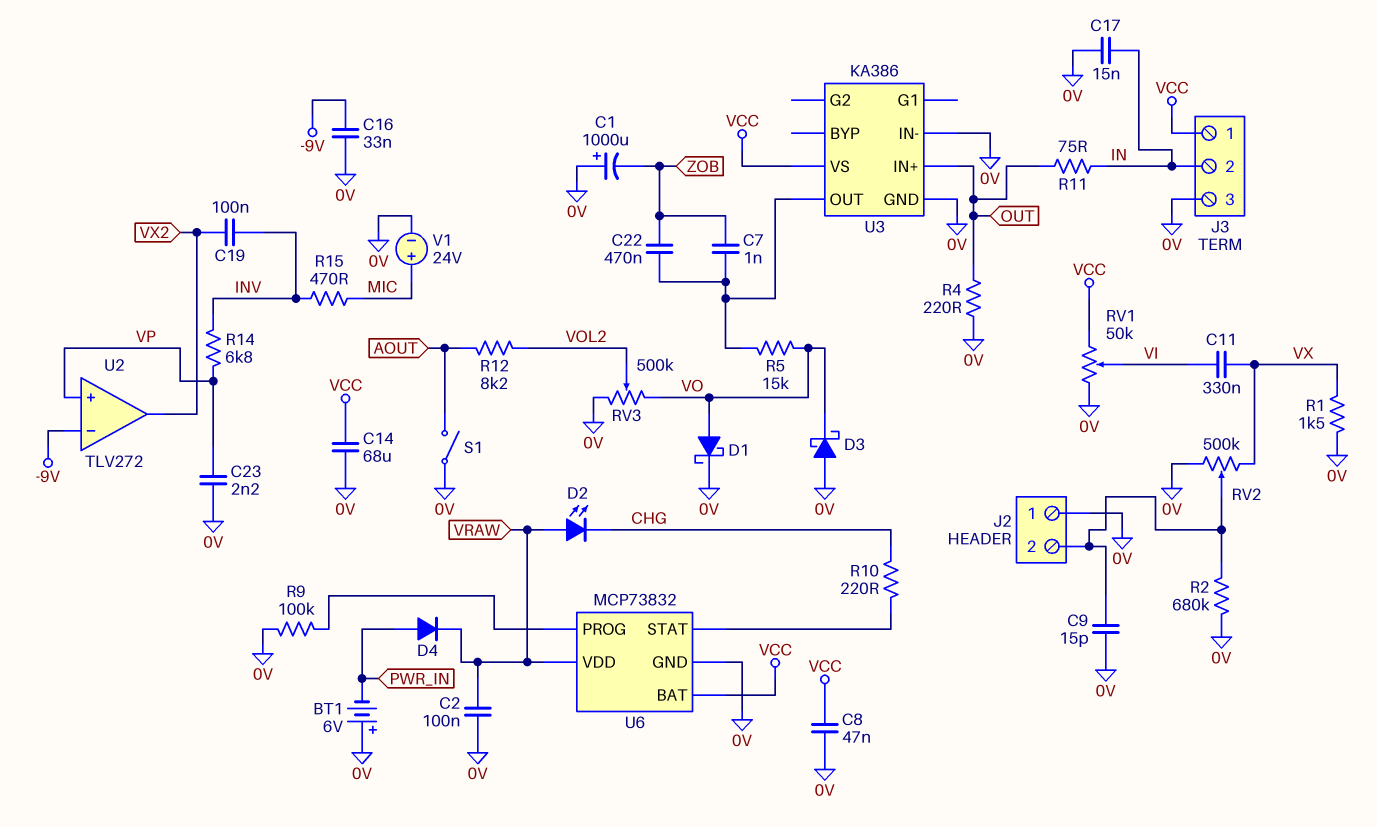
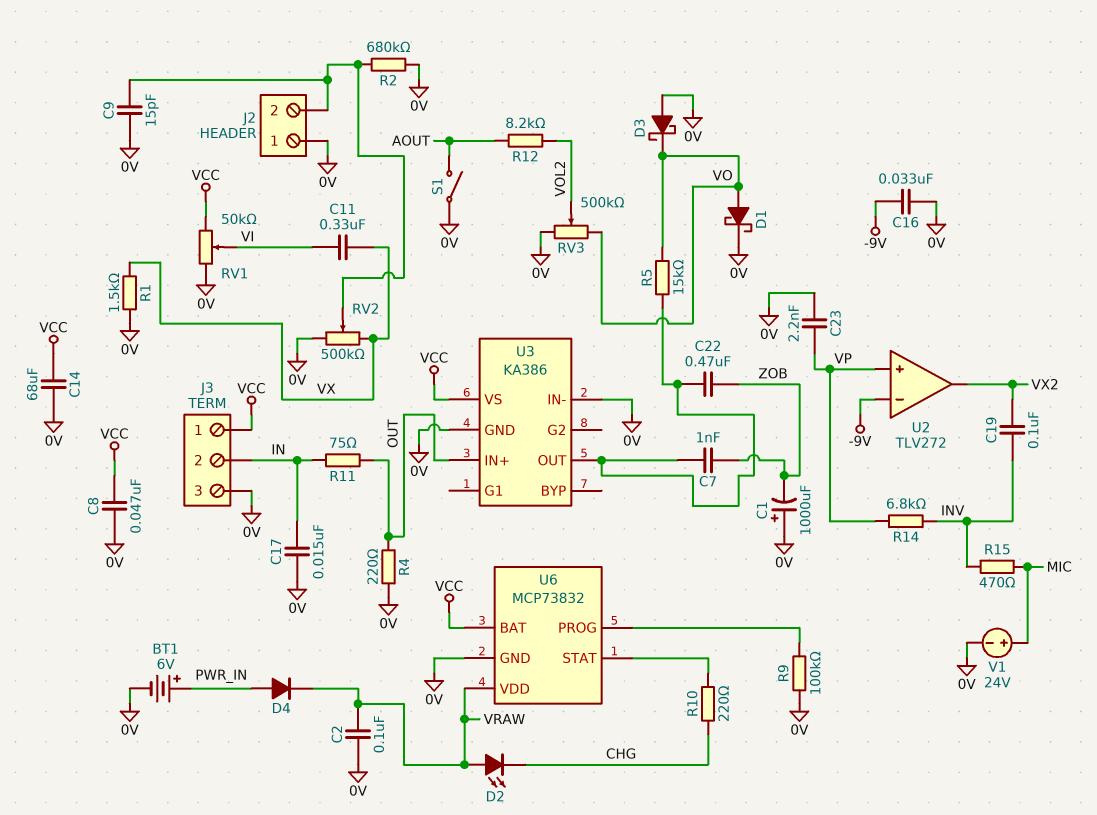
BT1: 6V (plus 0V, minus PWR_IN) -> 6V (plus PWR_IN, minus 0V)

